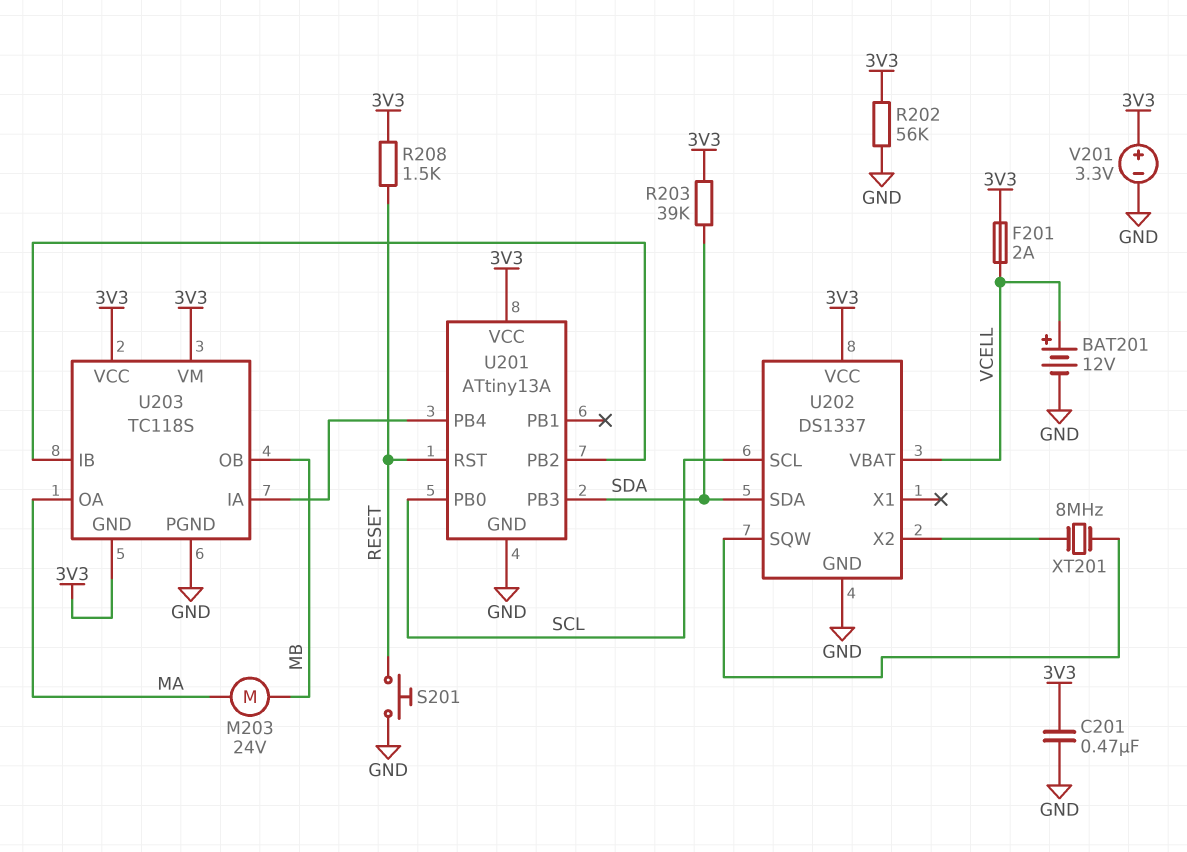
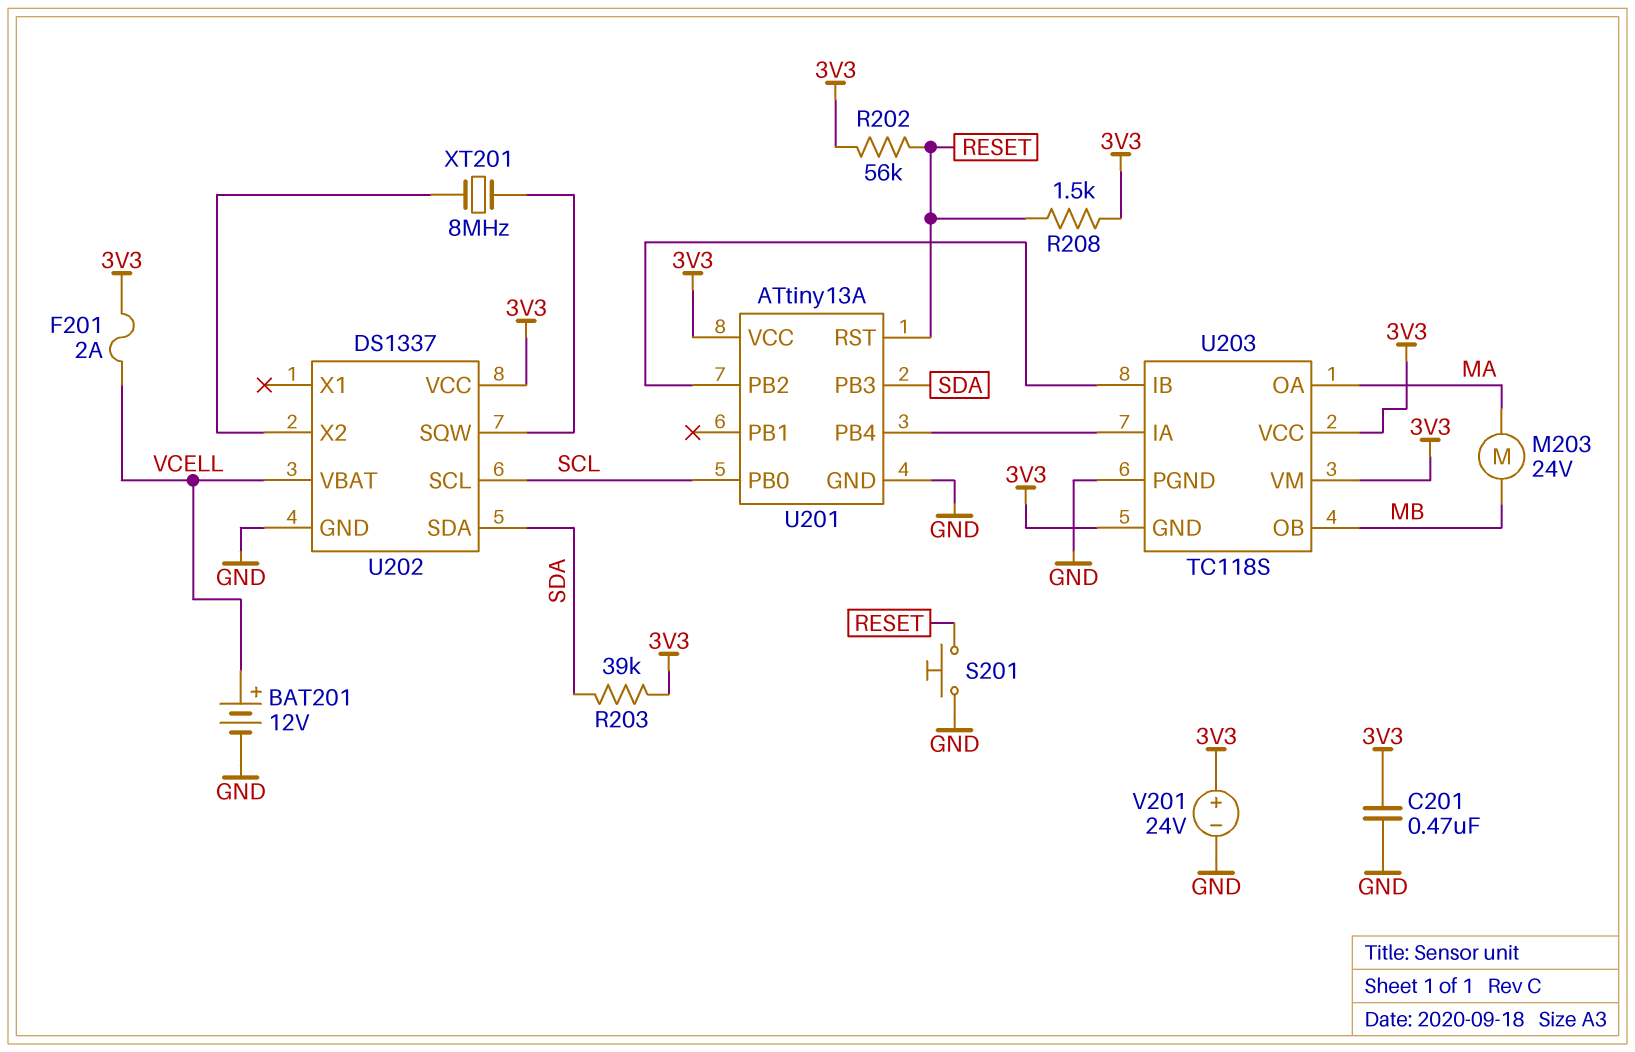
R202: 56k (3V3, GND) -> 56k (3V3, RESET)
V201: 3.3V (plus 3V3, minus GND) -> 24V (plus 3V3, minus GND)

